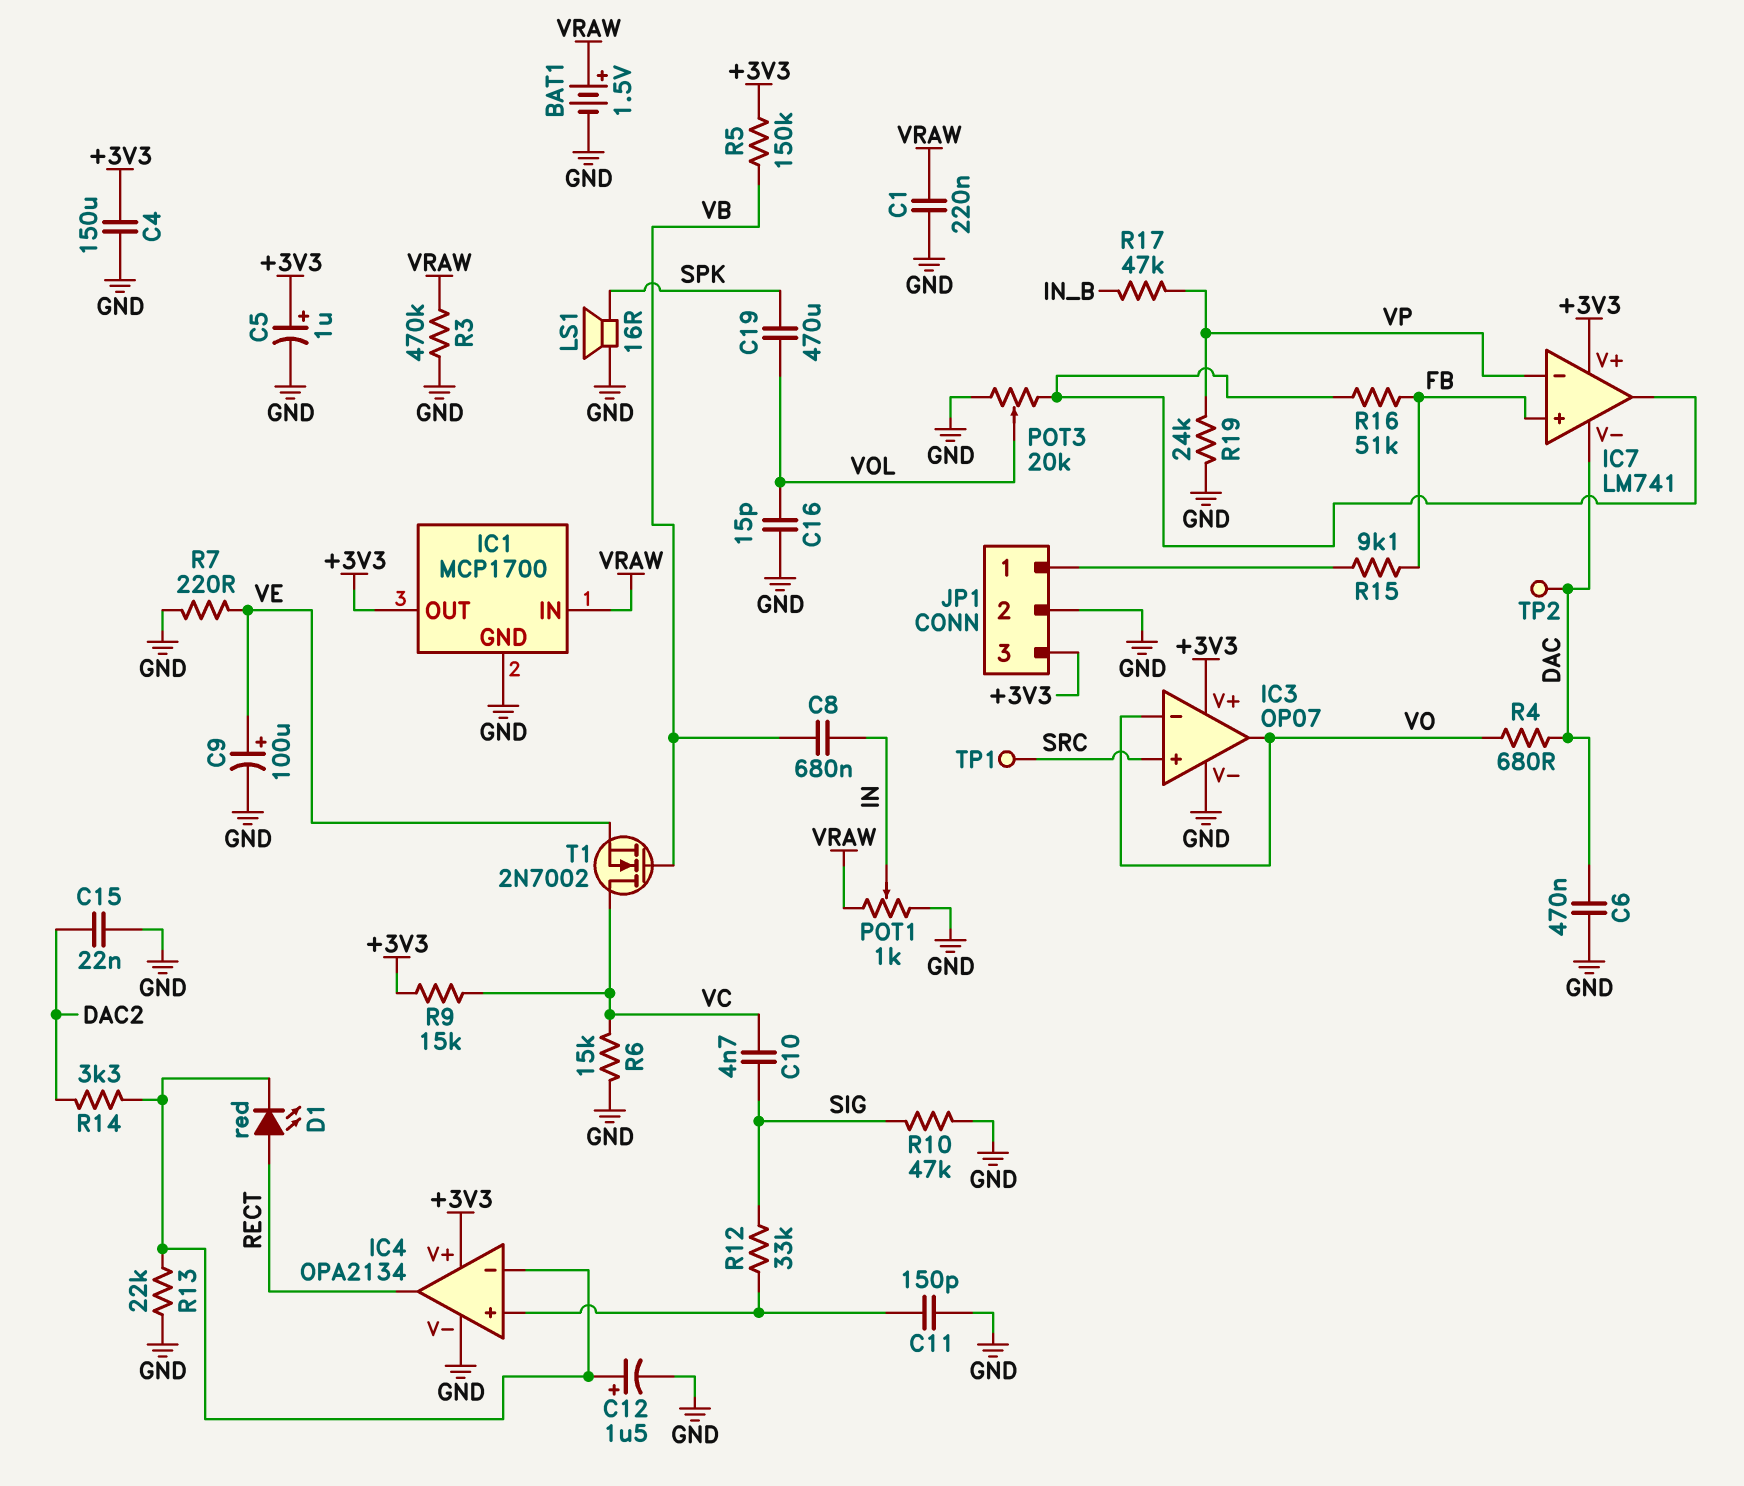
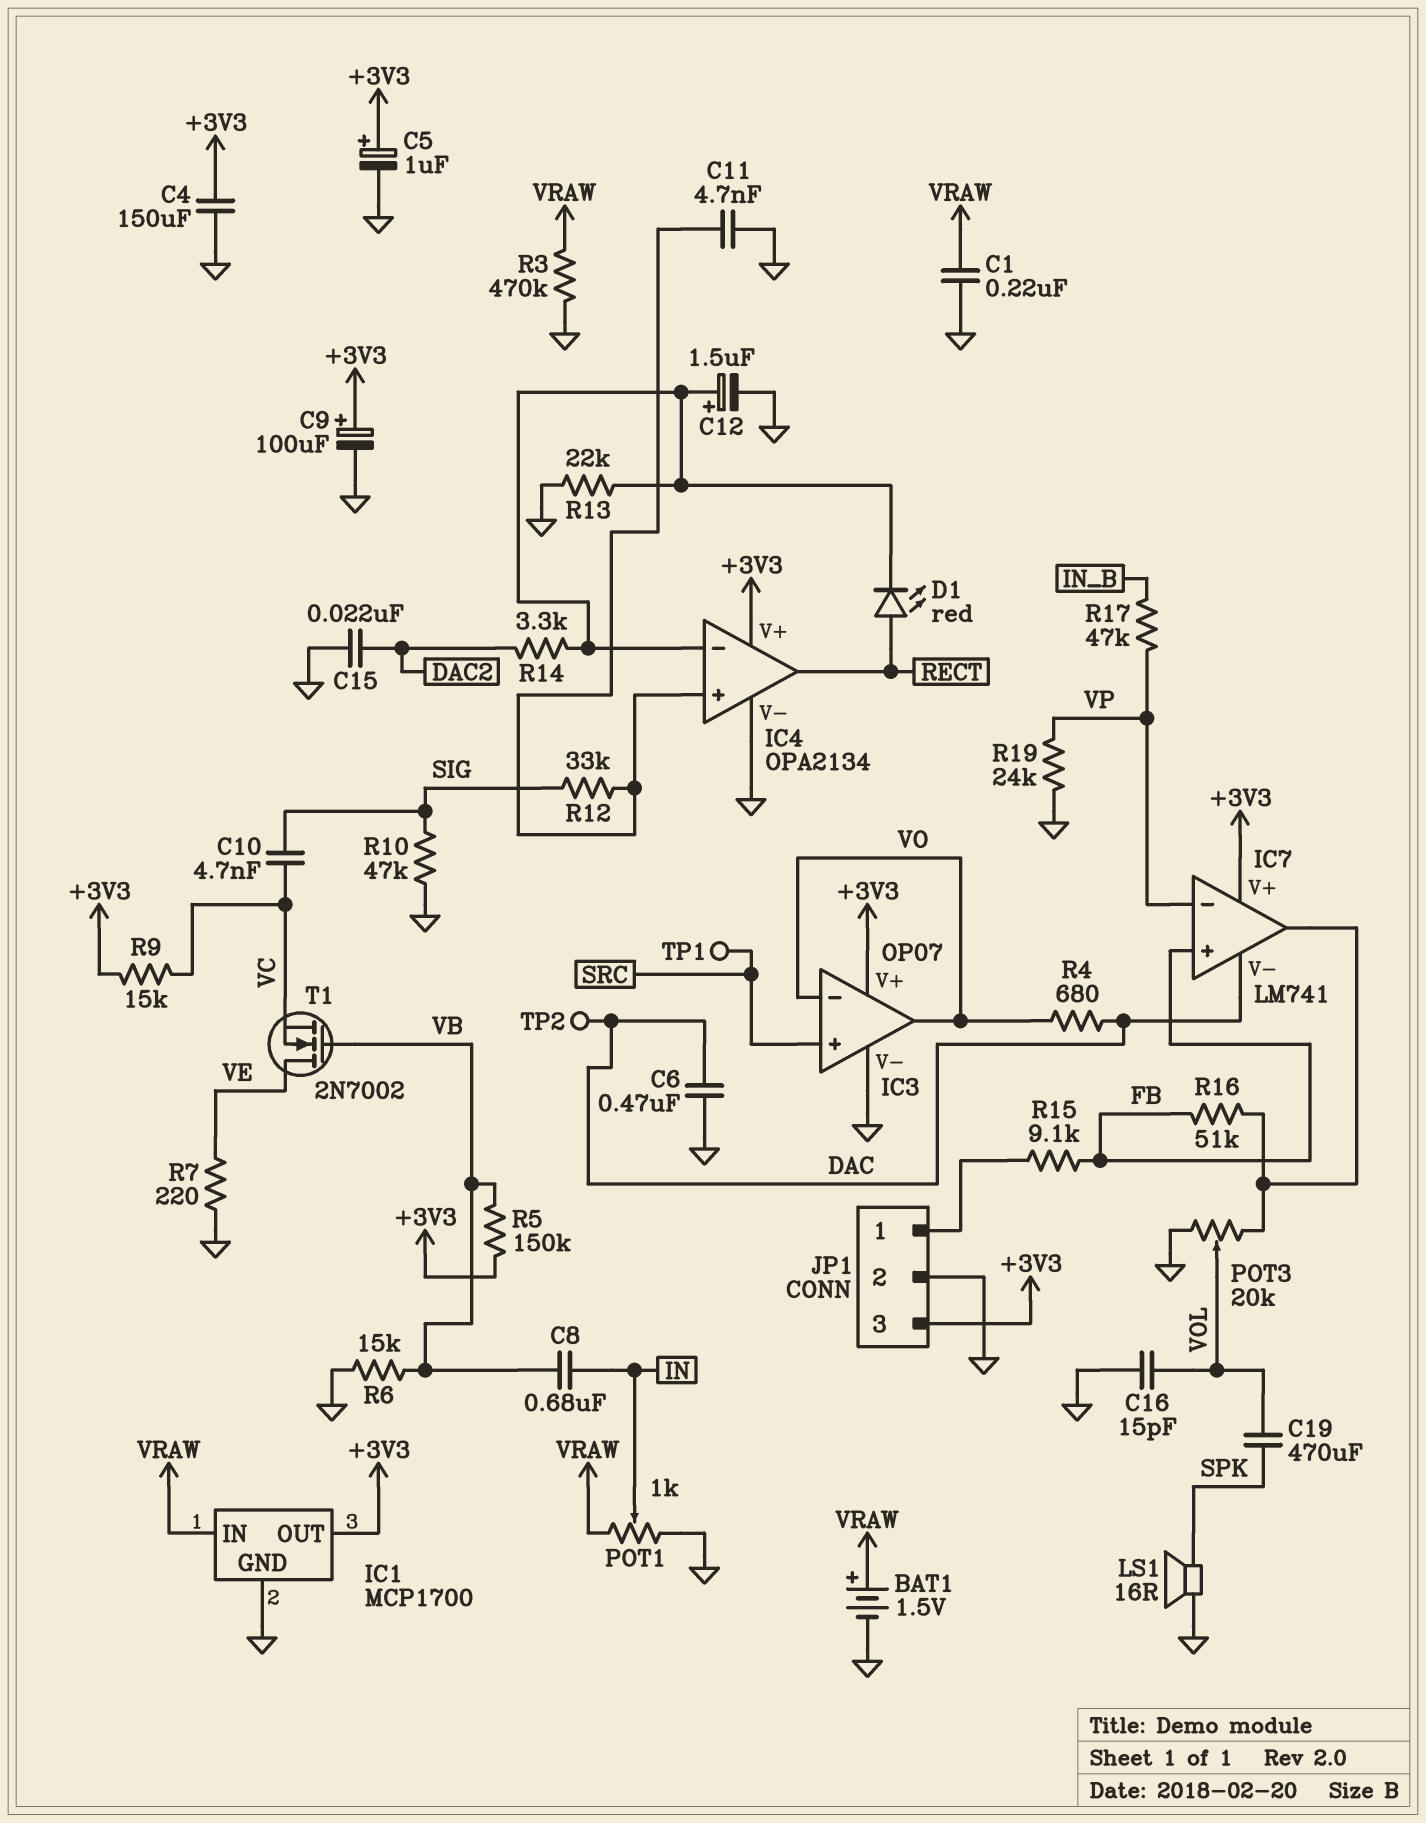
C9: 100uF (plus VE, minus GND) -> 100uF (plus +3V3, minus GND)
C11: 150pF (GND, IC4/in+) -> 4.7nF (GND, IC4/in+)
R6: 15k (GND, VC) -> 15k (GND, VB)
T1: NMOS 2N7002 (G VB, D VC, S VE) -> NMOS 2N7002 (G VB, D VE, S VC)

